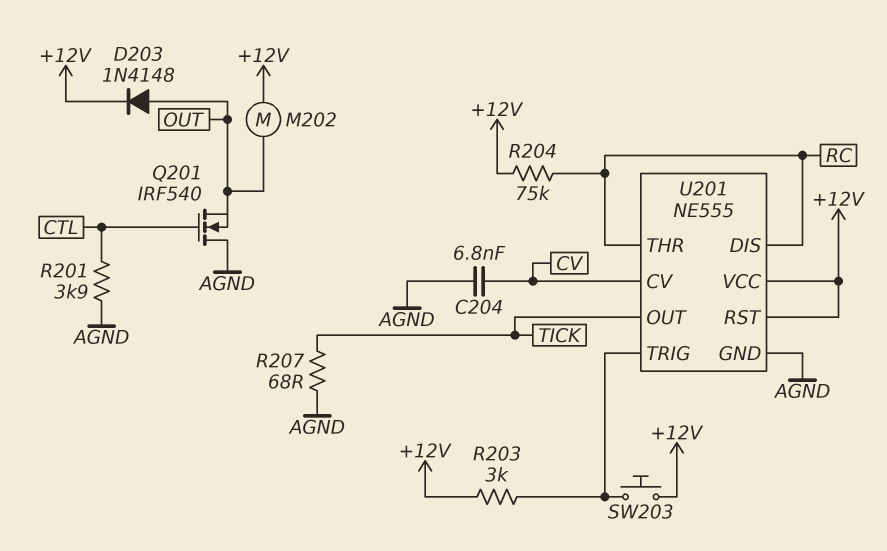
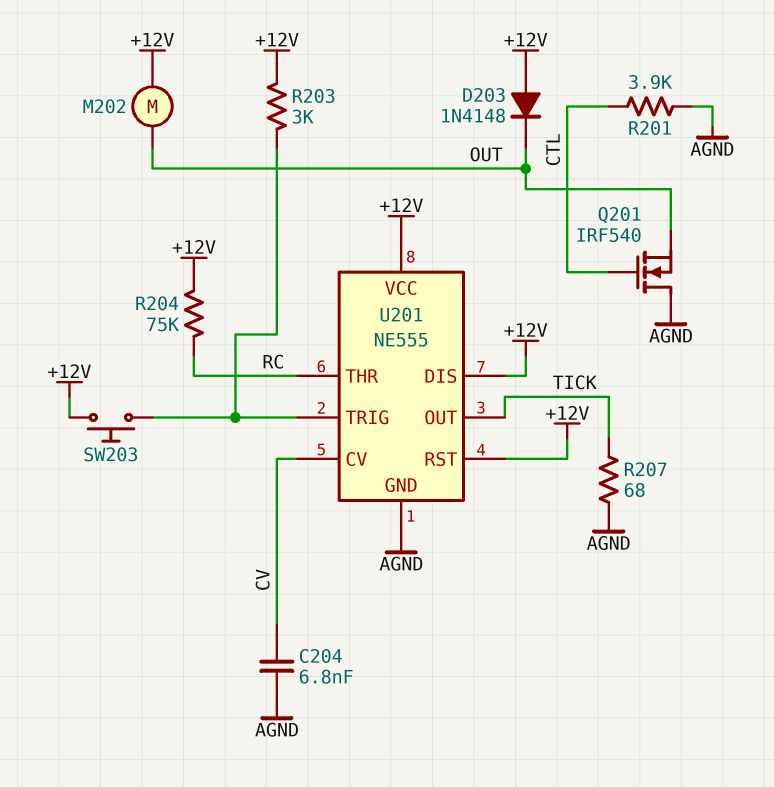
D203: diode 1N4148 (A OUT, K +12V) -> diode 1N4148 (A +12V, K OUT)
U201 pin DIS: RC -> +12V

